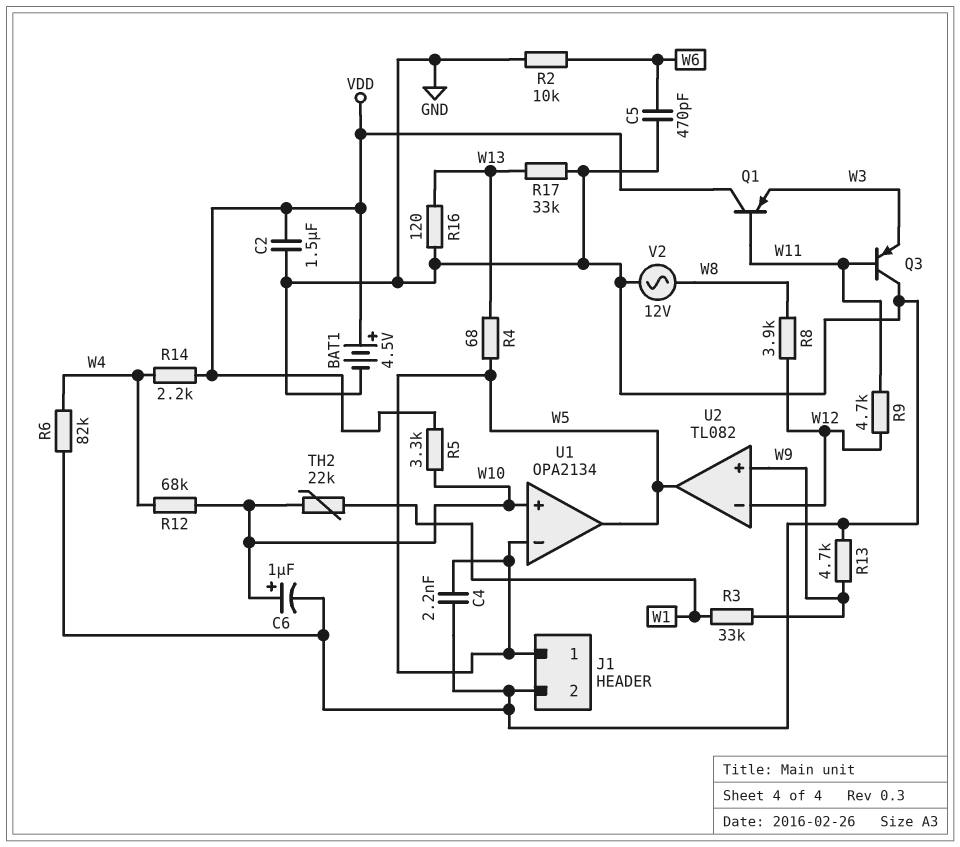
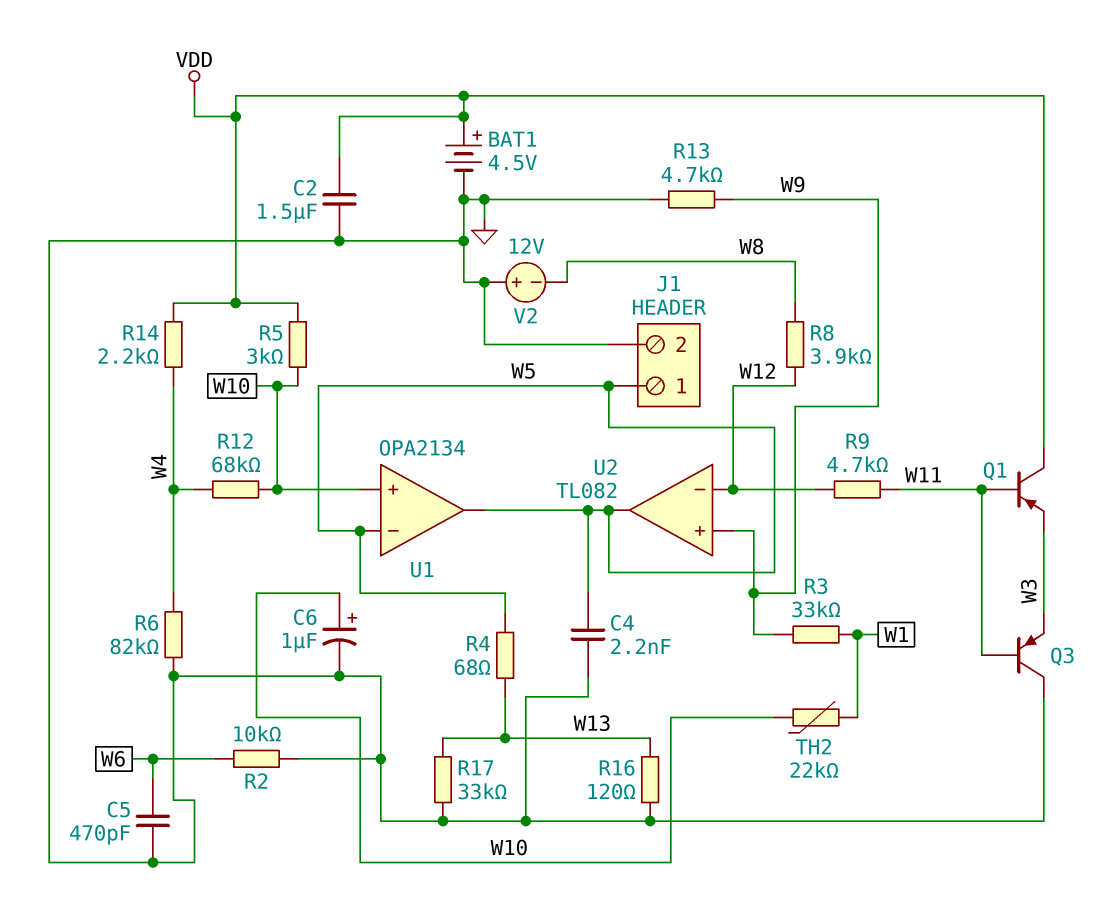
R5: 3.3k (VDD, W10) -> 3k (VDD, W10)
V2: AC 12V (GND, W8) -> 12V (plus GND, minus W8)

